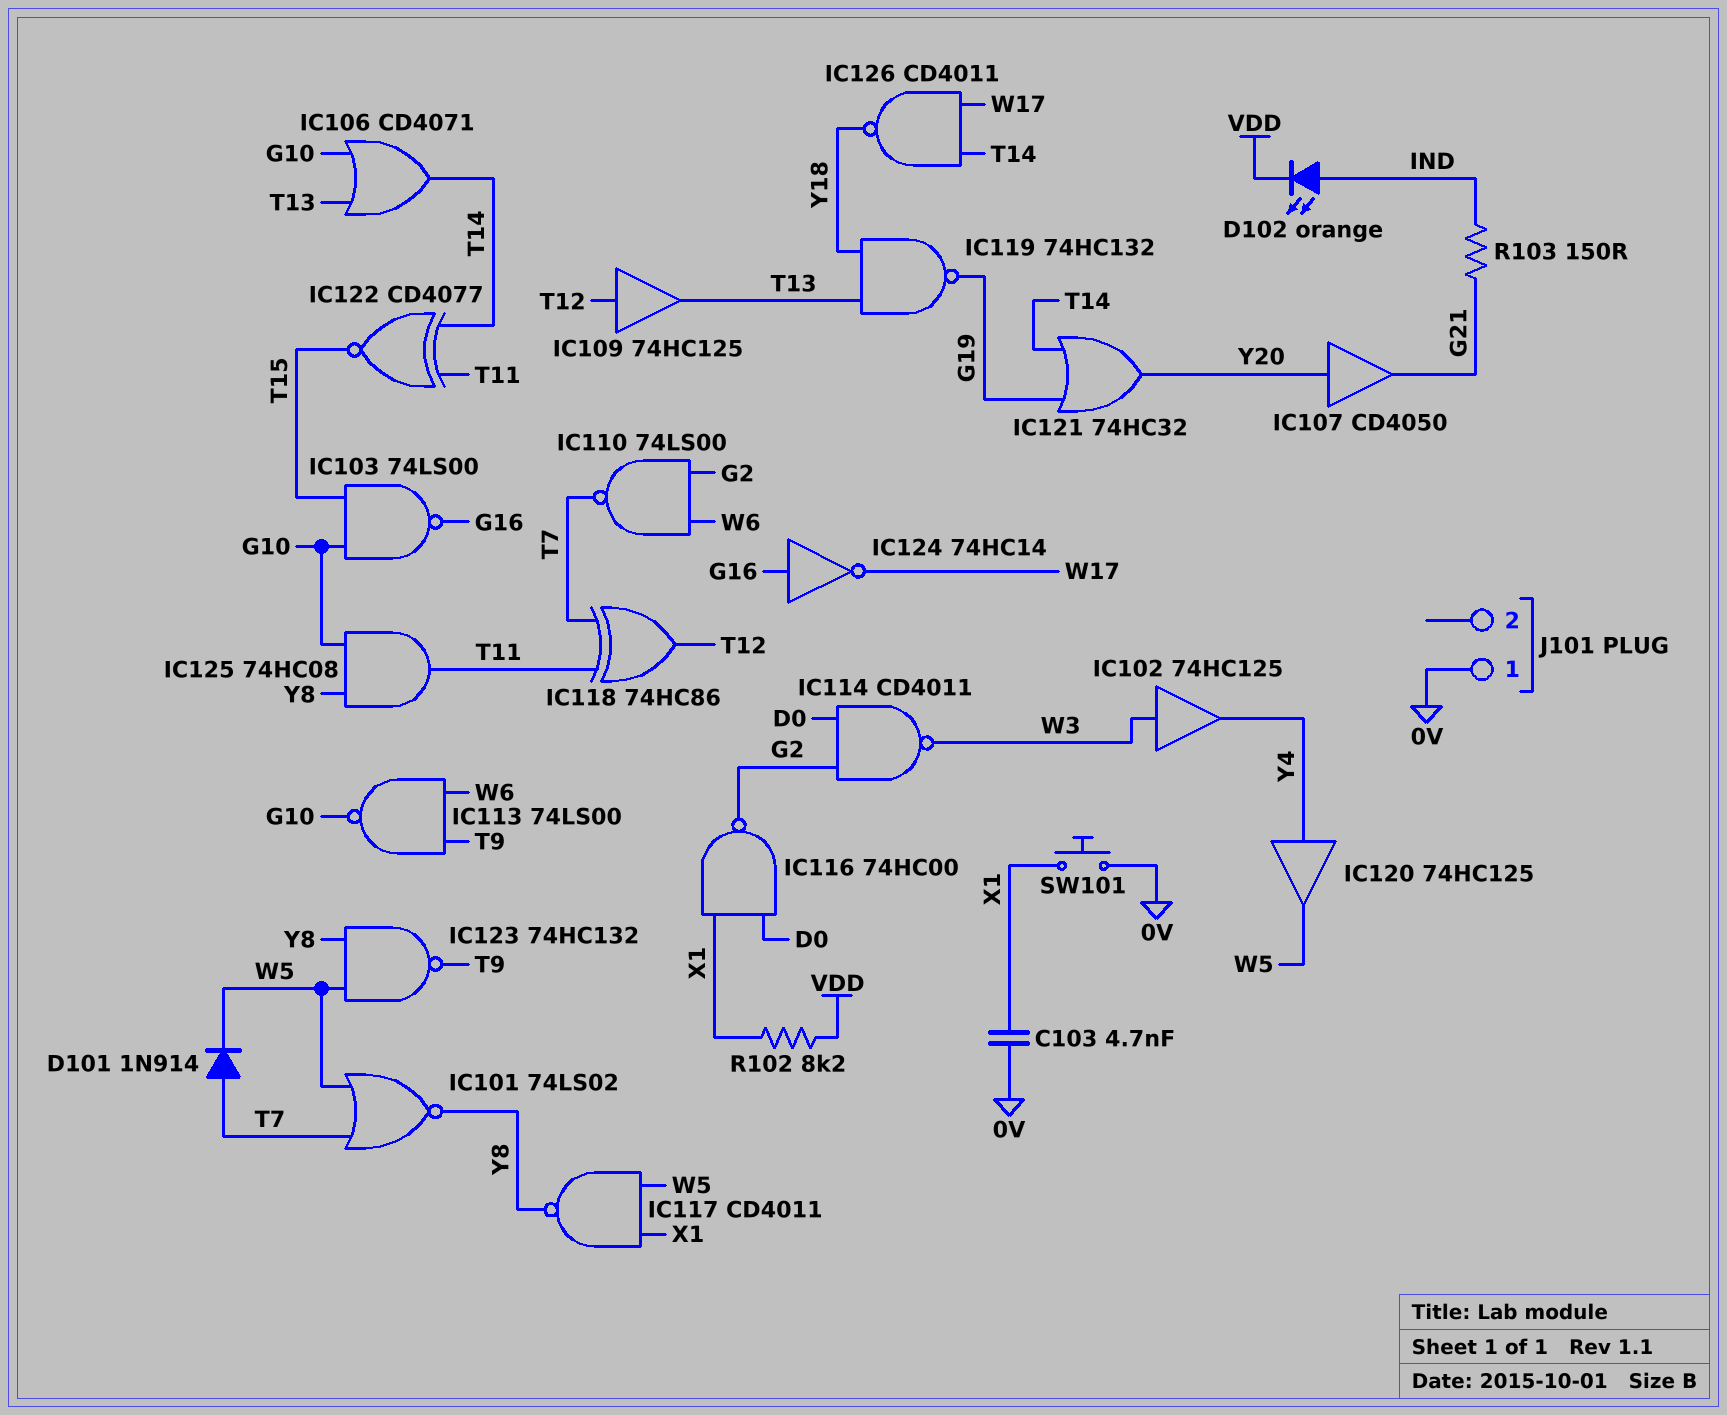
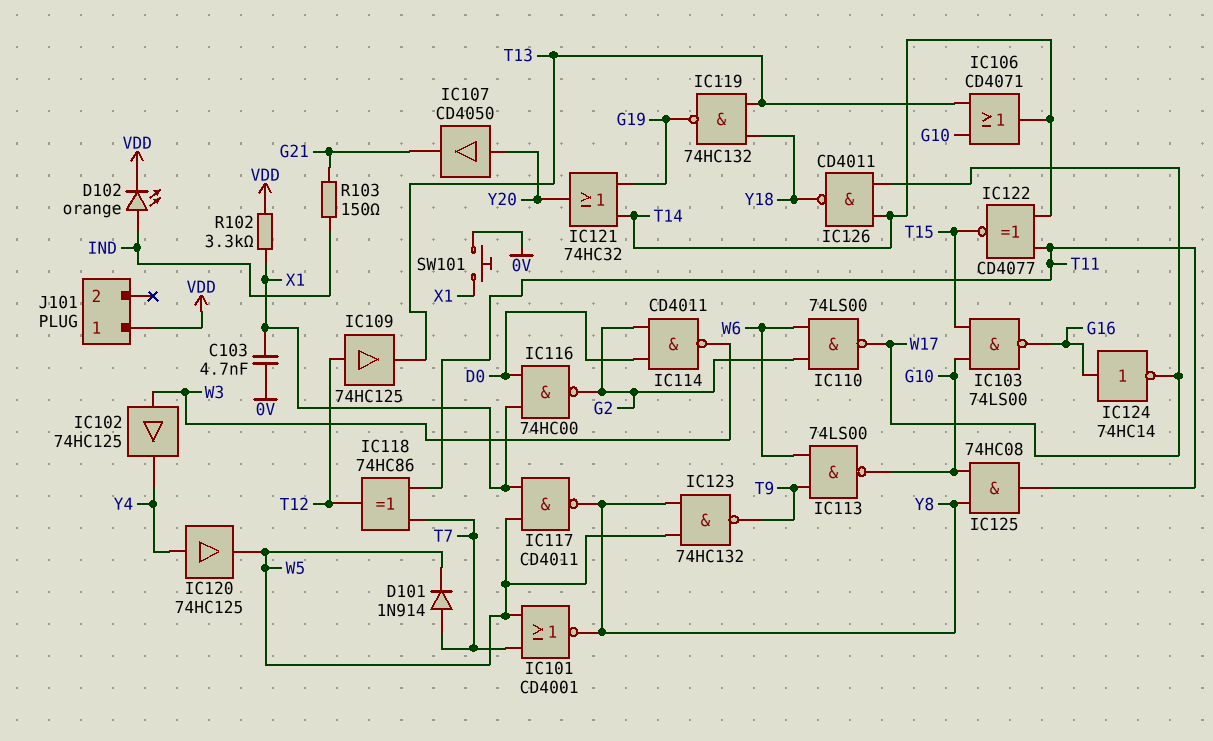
IC101: NOR 74LS02 (in T7, in W5, out Y8) -> NOR CD4001 (in T7, in W5, out Y8)
IC110: NAND 74LS00 (in G2, in W6, out T7) -> NAND 74LS00 (in G2, in W6, out W17)
J101 pin 1: 0V -> VDD
R102: 8.2k (VDD, X1) -> 3.3k (VDD, X1)

